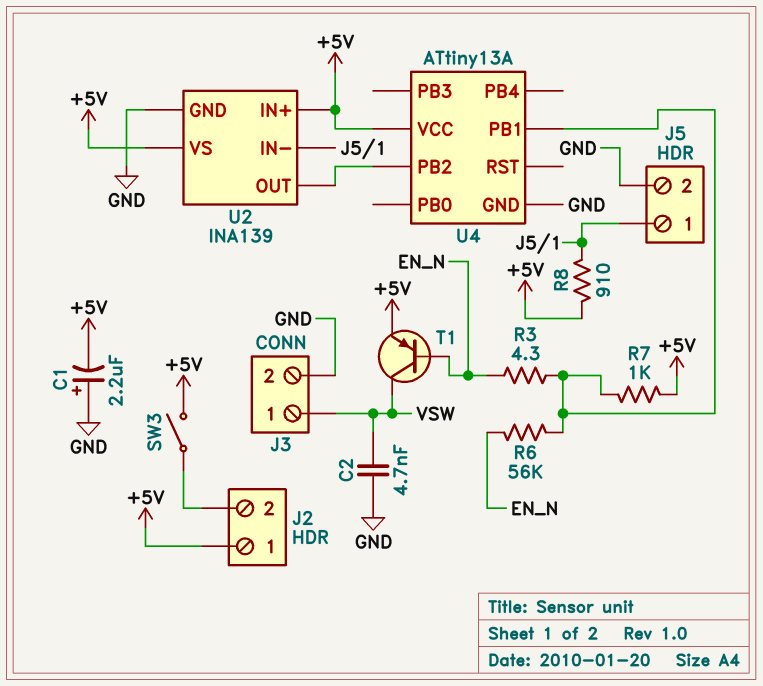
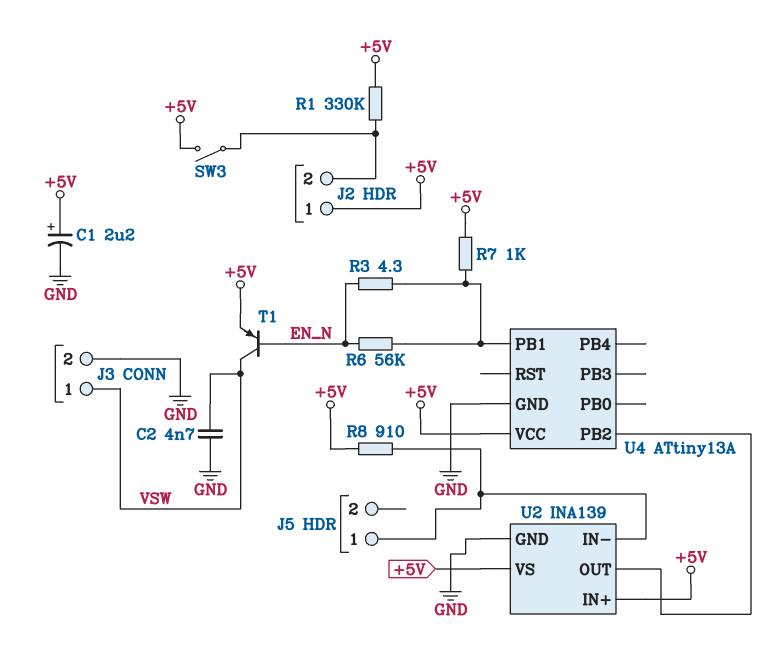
C1: 2.2uF (plus GND, minus +5V) -> 2.2uF (plus +5V, minus GND)
J5 pin 2: GND -> none
R1: none -> 330k (+5V, J2/2)

